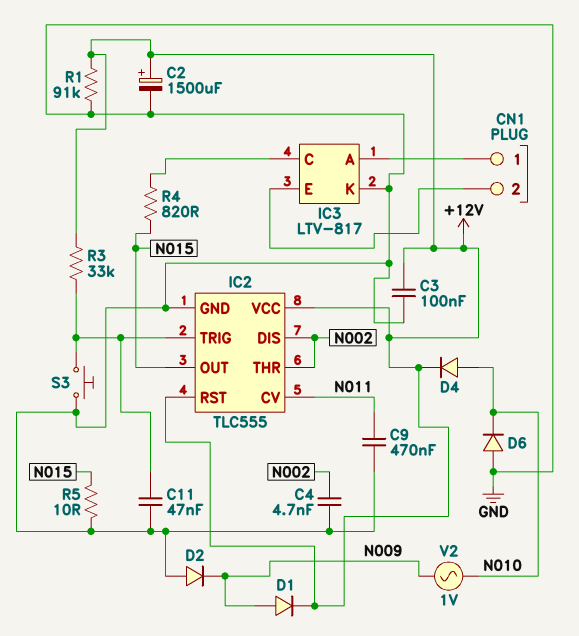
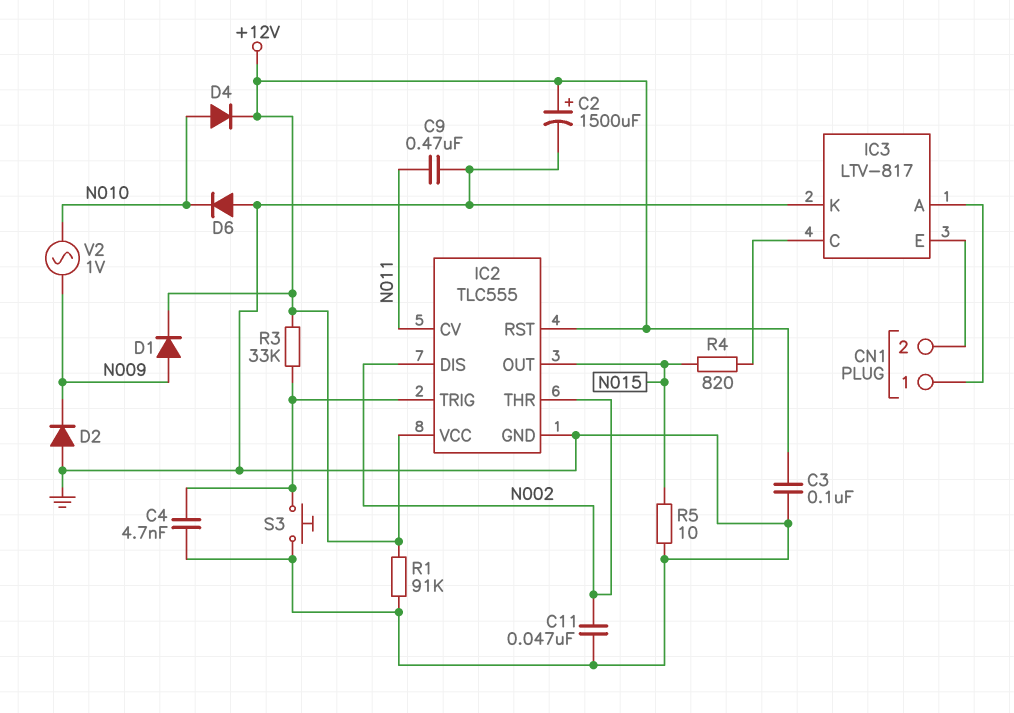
C4: 4.7nF (GND, N002) -> 4.7nF (GND, IC2/TRIG)
C11: 47nF (GND, IC2/TRIG) -> 47nF (GND, N002)

